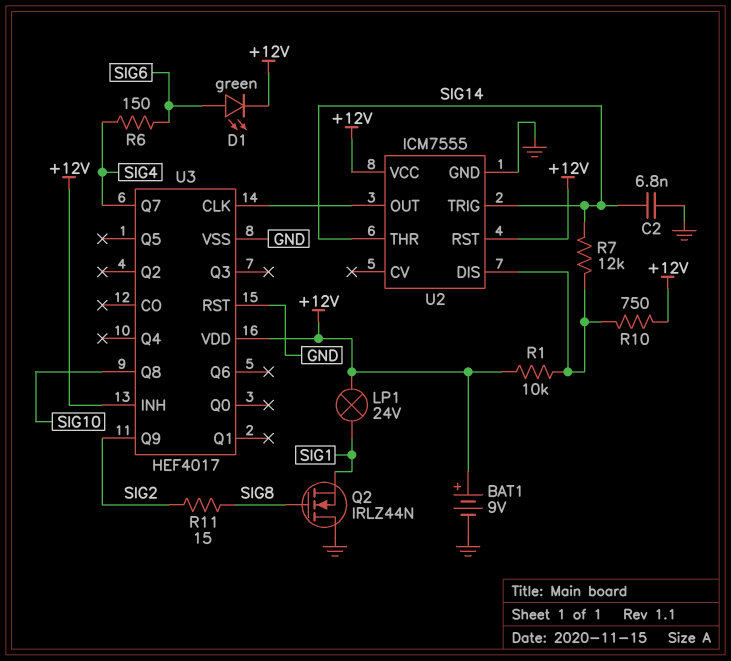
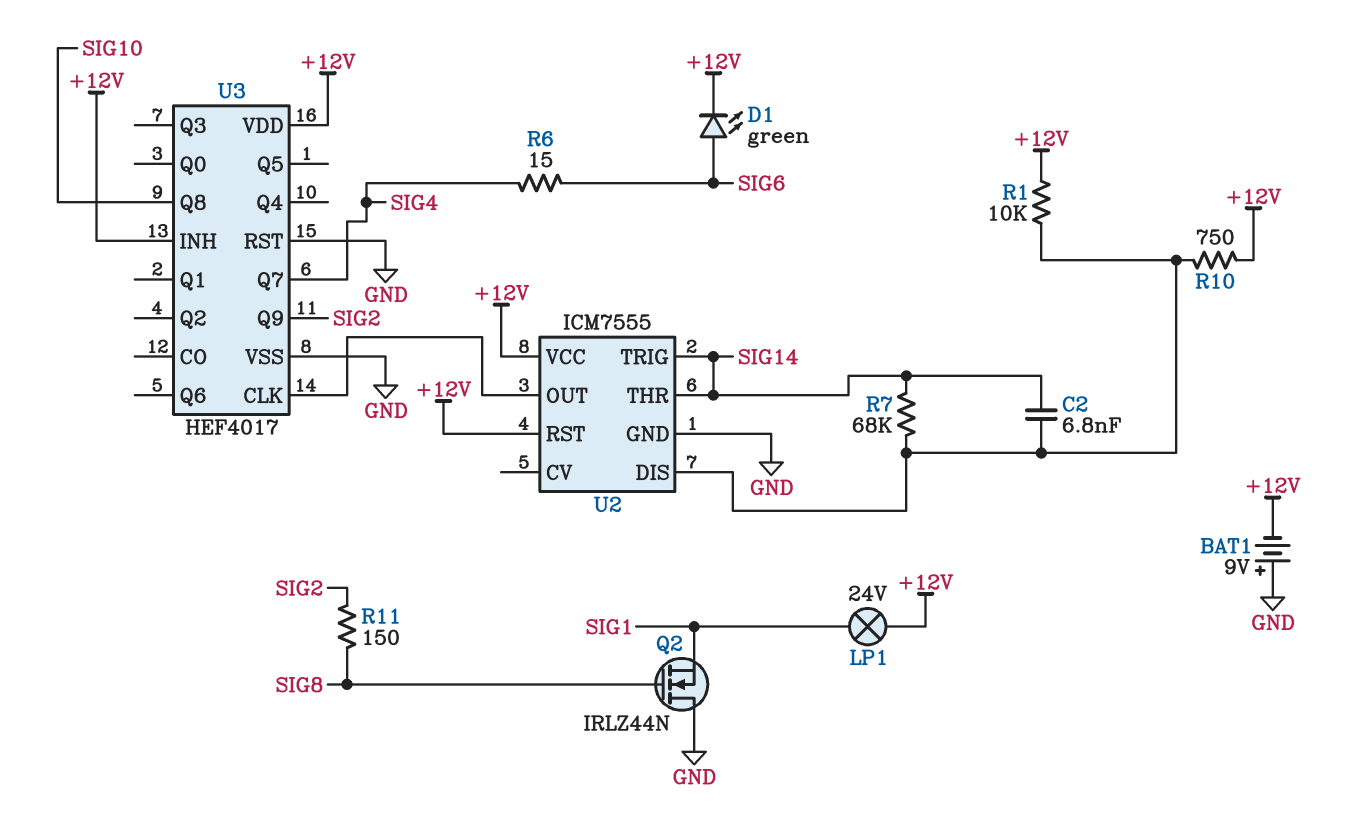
BAT1: 9V (plus +12V, minus GND) -> 9V (plus GND, minus +12V)
C2: 6.8nF (GND, SIG14) -> 6.8nF (SIG14, U2/DIS)
R6: 150 (SIG4, SIG6) -> 15 (SIG4, SIG6)
R7: 12k (SIG14, U2/DIS) -> 68k (SIG14, U2/DIS)
R11: 15 (SIG2, SIG8) -> 150 (SIG2, SIG8)

